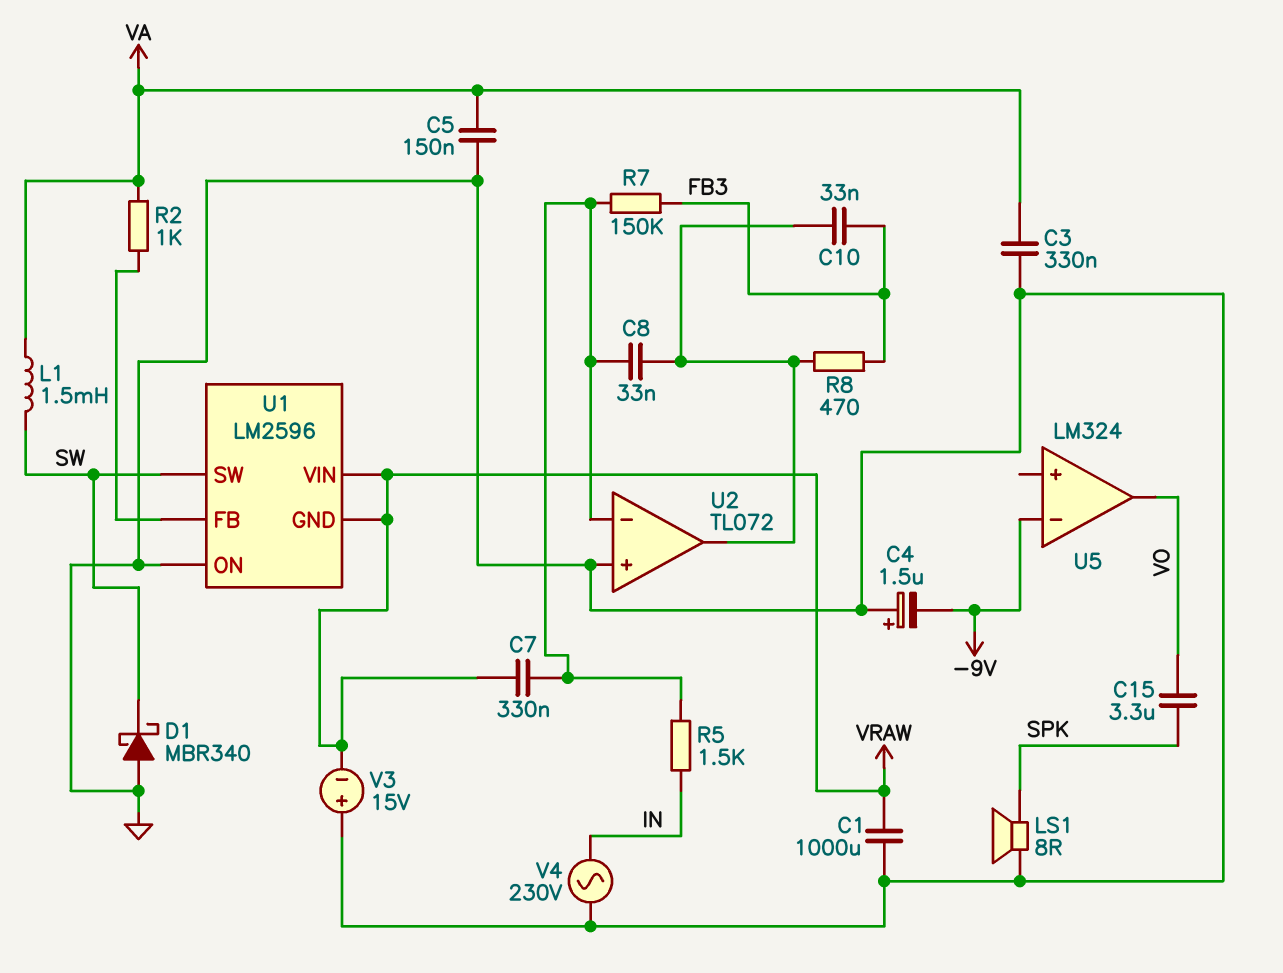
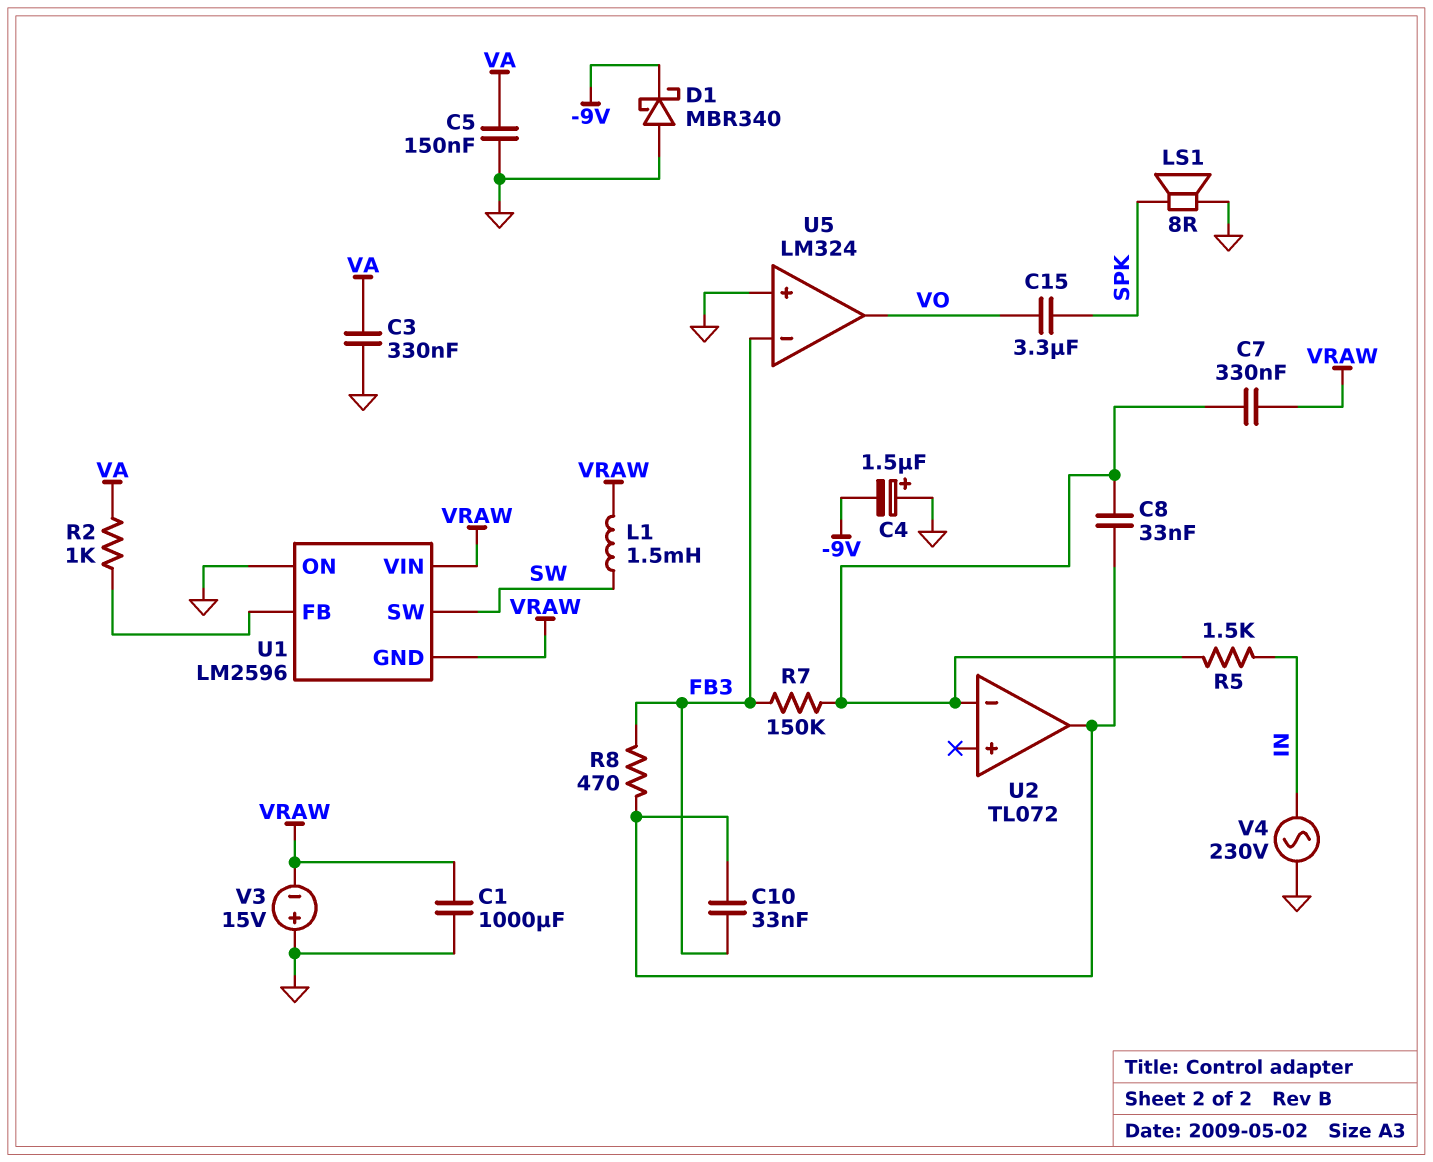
D1: schottky MBR340 (A GND, K SW) -> schottky MBR340 (A GND, K -9V)
L1: 1.5mH (SW, VA) -> 1.5mH (SW, VRAW)
U2 pin in+: GND -> none
U5 pin in+: none -> GND
U5 pin in-: -9V -> FB3

